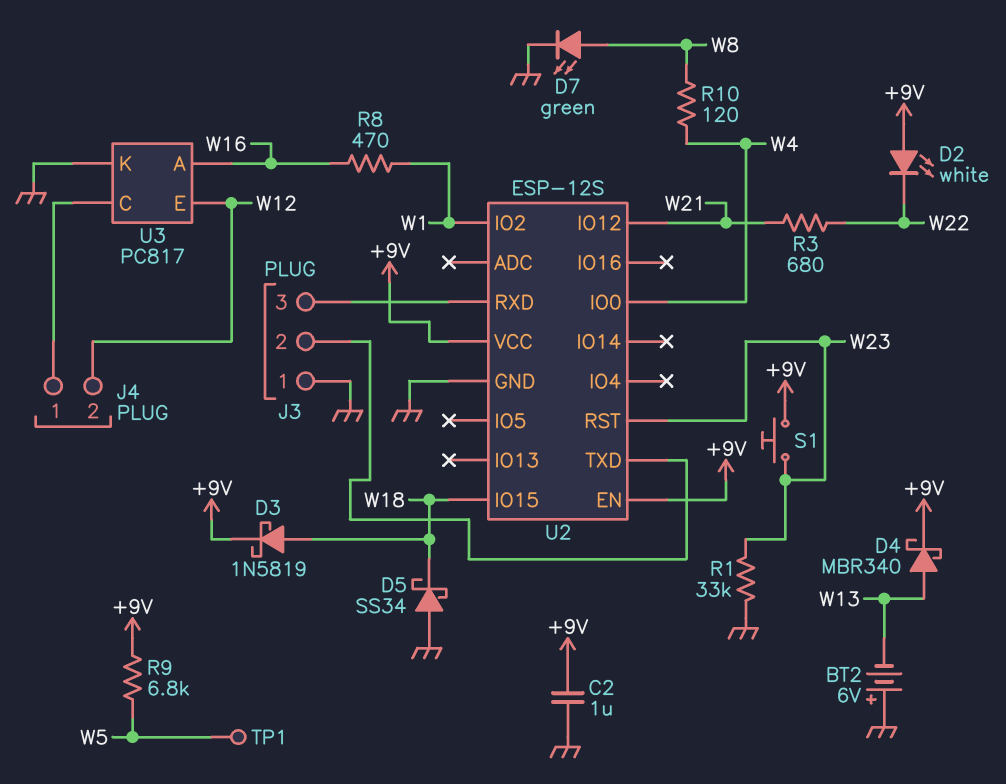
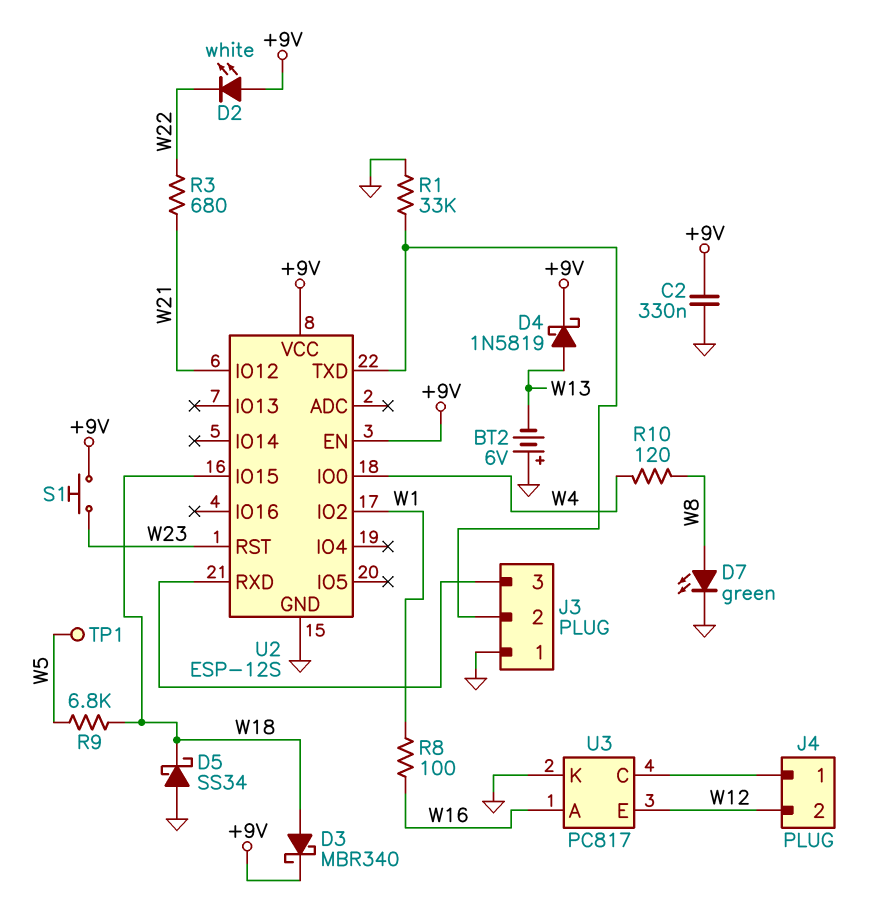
C2: 1uF (+9V, GND) -> 330nF (+9V, GND)
D3: schottky 1N5819 (A W18, K +9V) -> schottky MBR340 (A W18, K +9V)
D4: schottky MBR340 (A W13, K +9V) -> schottky 1N5819 (A W13, K +9V)
R1: 33k (GND, W23) -> 33k (GND, J3/2)
R8: 470 (W1, W16) -> 100 (W1, W16)
R9: 6.8k (+9V, W5) -> 6.8k (W5, W18)

